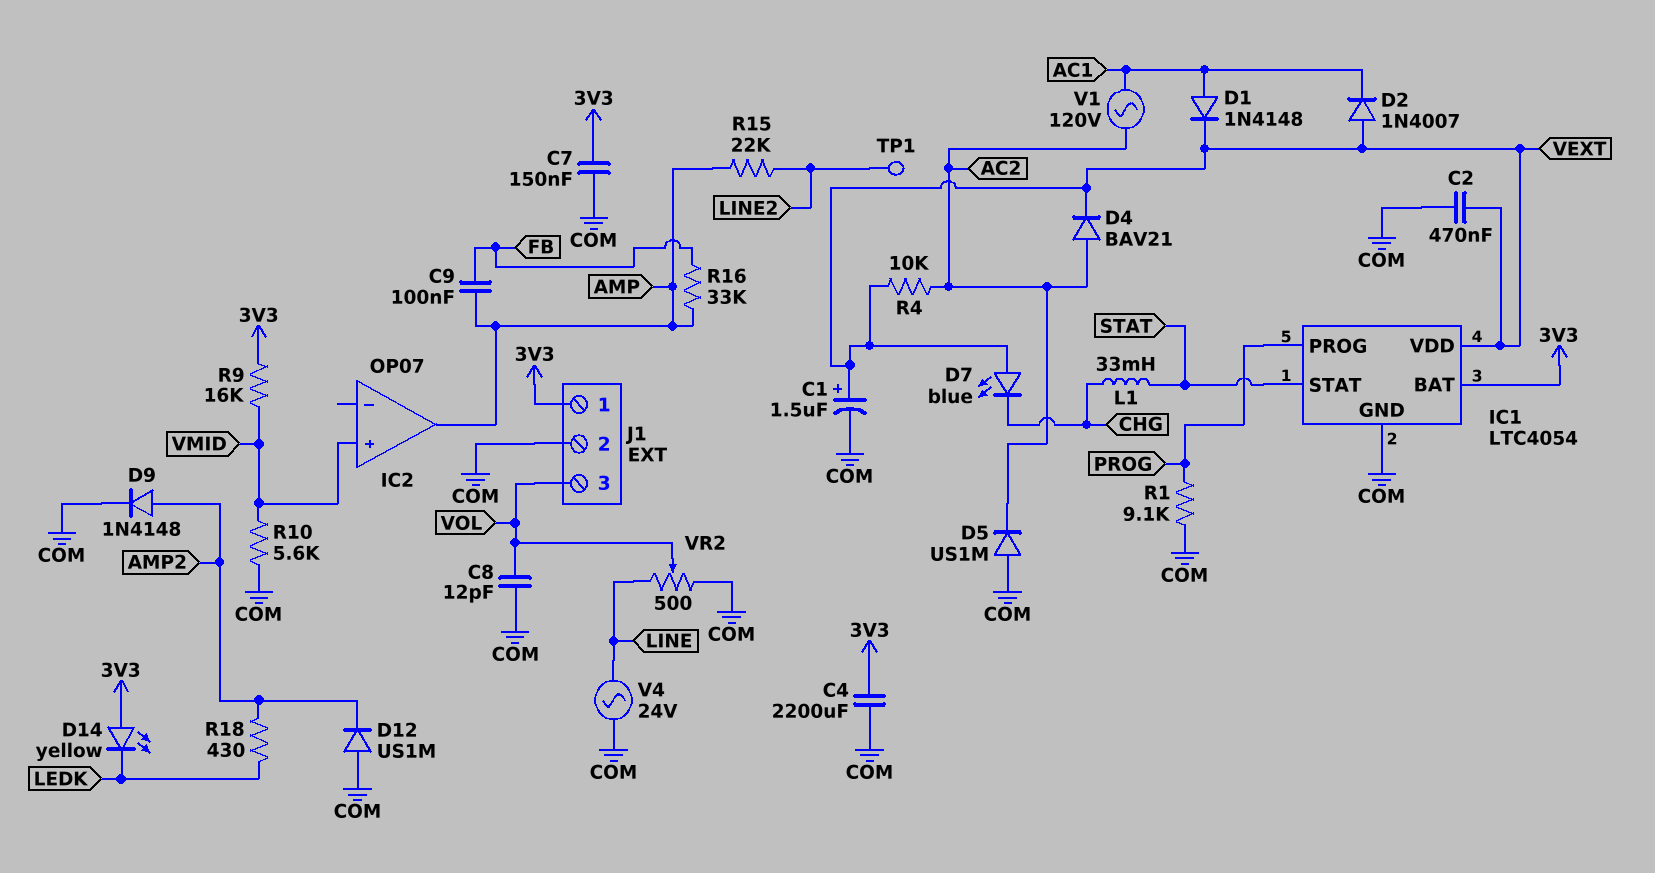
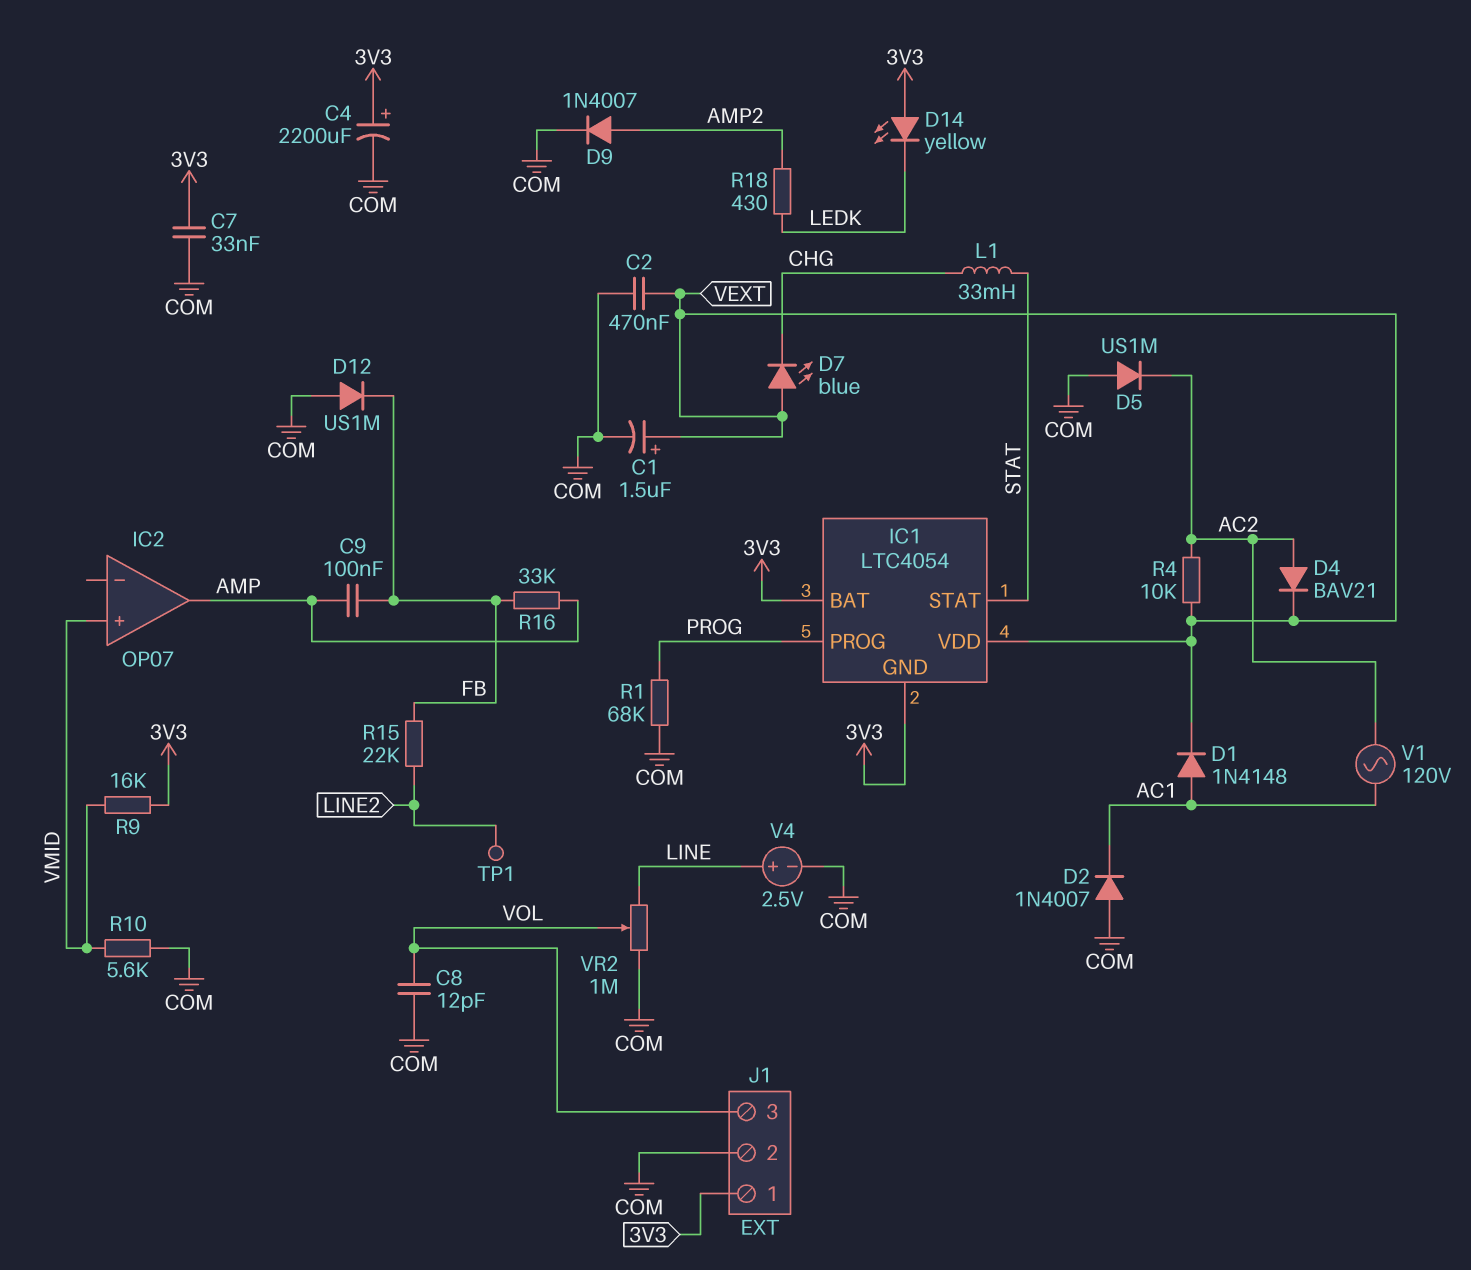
C4: 2200uF (3V3, COM) -> 2200uF (plus 3V3, minus COM)
C7: 150nF (3V3, COM) -> 33nF (3V3, COM)
D2: diode 1N4007 (A VEXT, K AC1) -> diode 1N4007 (A COM, K AC1)
D9: diode 1N4148 (A AMP2, K COM) -> diode 1N4007 (A AMP2, K COM)
D12: diode US1M (A COM, K AMP2) -> diode US1M (A COM, K FB)
IC1 pin GND: COM -> 3V3
R1: 9.1k (COM, PROG) -> 68k (COM, PROG)
R15: 22k (AMP, LINE2) -> 22k (FB, LINE2)
V4: AC 24V (COM, LINE) -> 2.5V (plus LINE, minus COM)
VR2: 500 (COM, LINE, wiper VOL) -> 1M (COM, LINE, wiper VOL)

